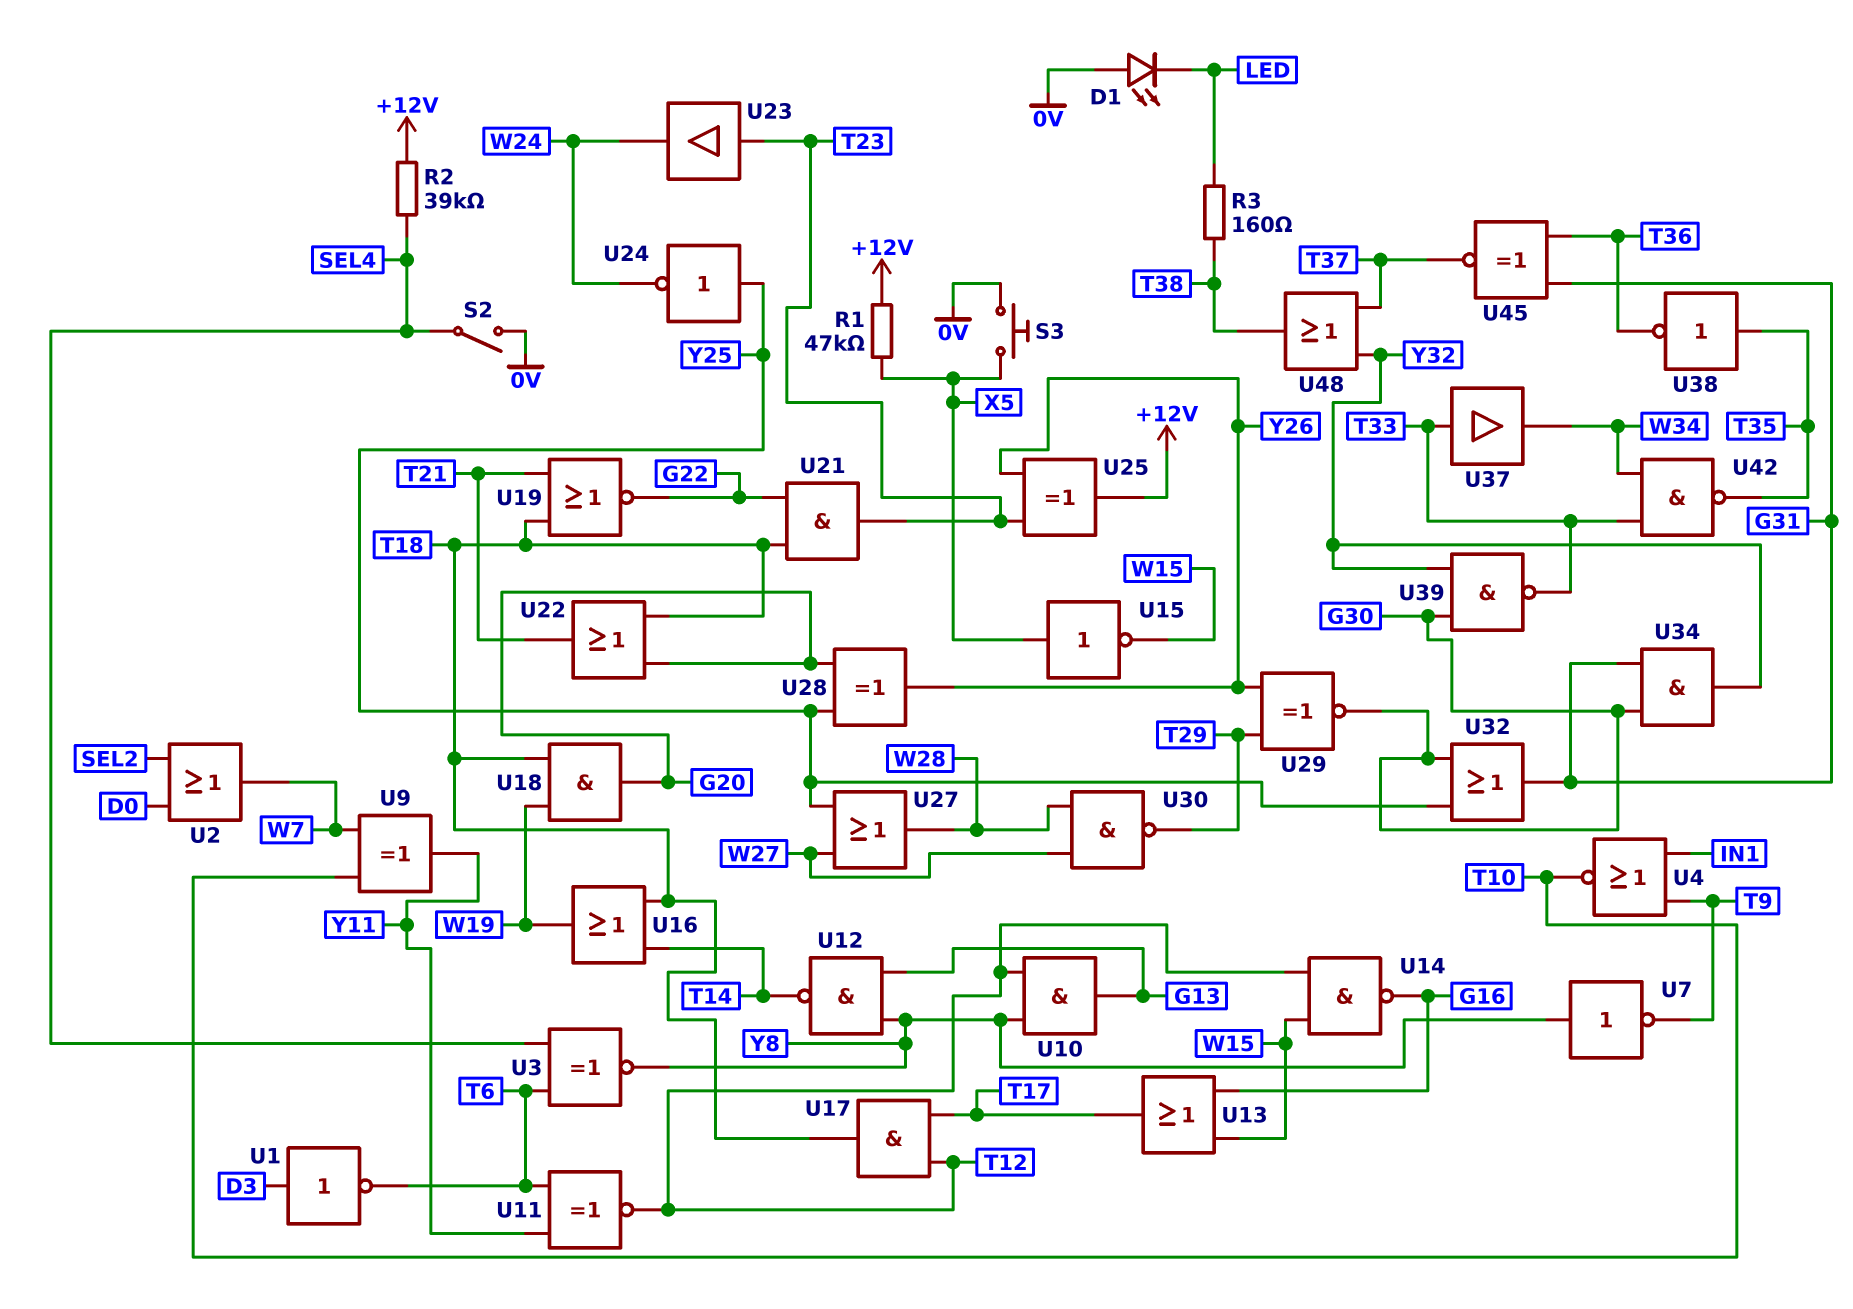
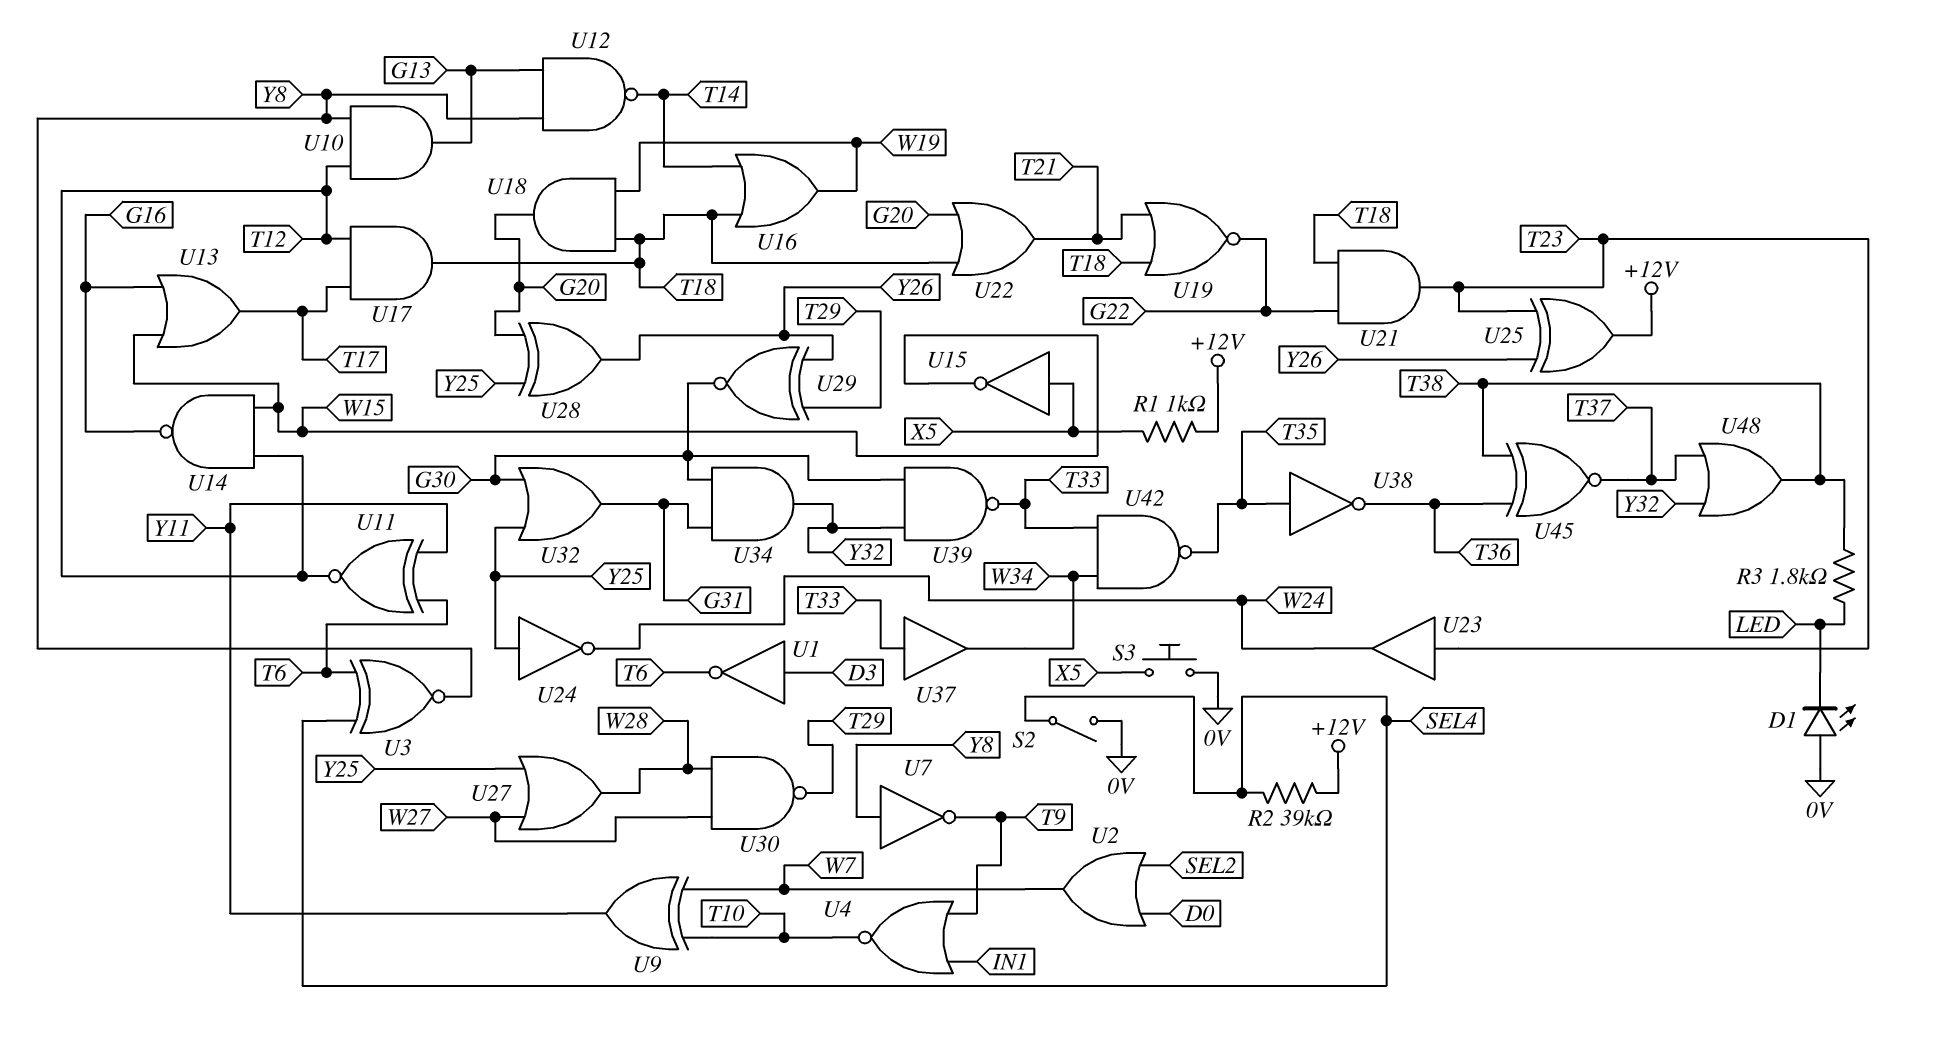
R1: 47k (+12V, X5) -> 1k (+12V, X5)
R3: 160 (LED, T38) -> 1.8k (LED, T38)
U45: XNOR (in G31, in T36, out T37) -> XNOR (in T36, in T38, out T37)

